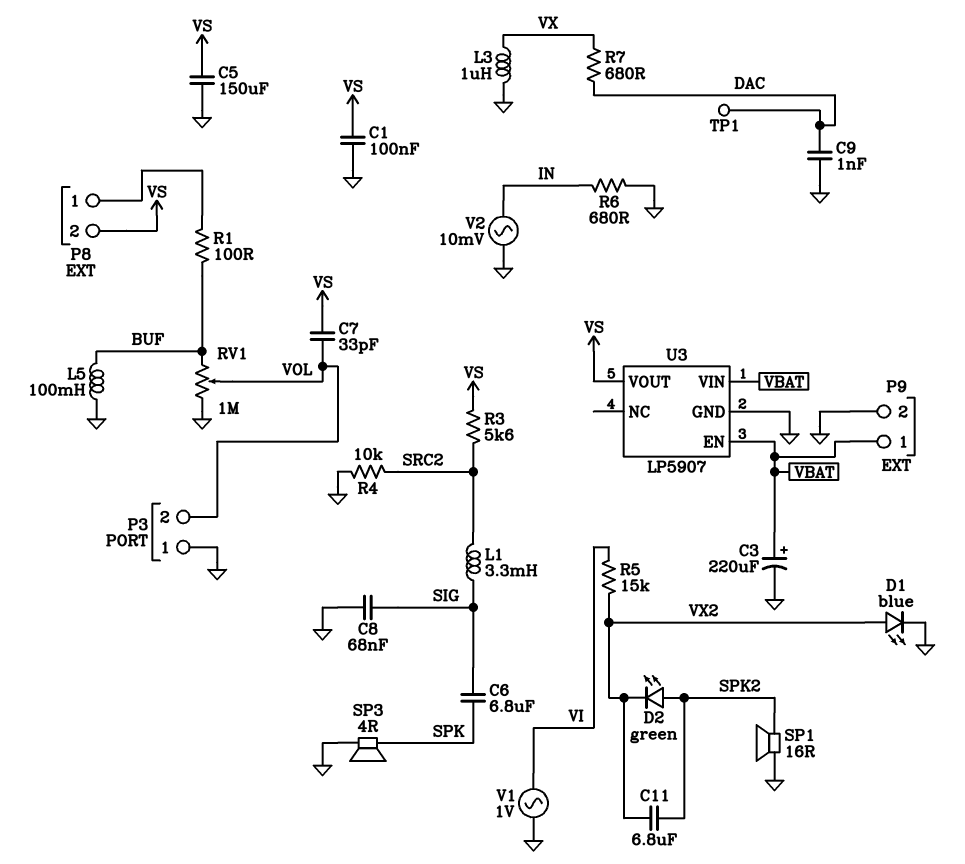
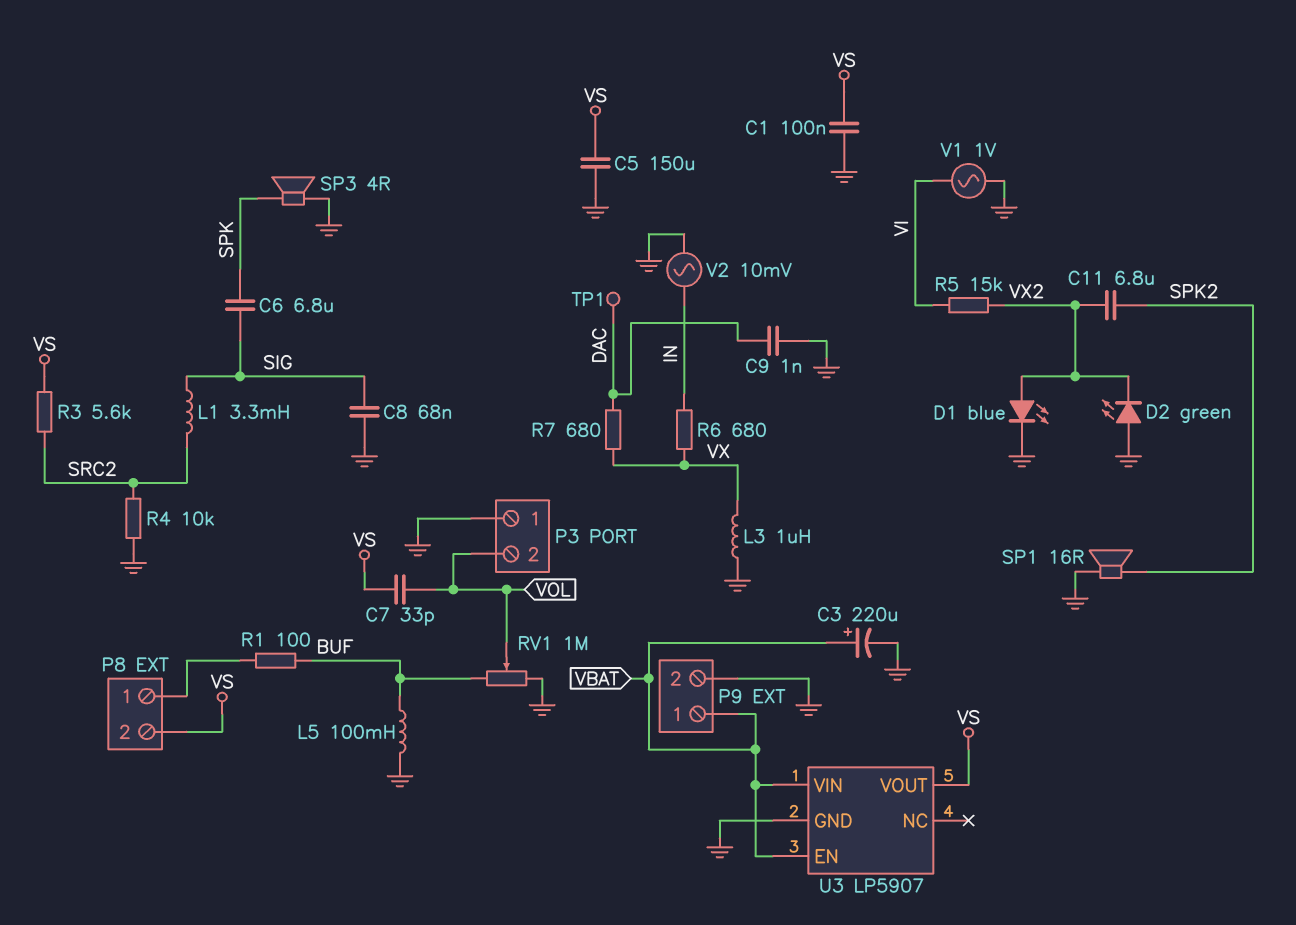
D2: LED green (A SPK2, K VX2) -> LED green (A GND, K VX2)
R6: 680 (GND, IN) -> 680 (IN, VX)

